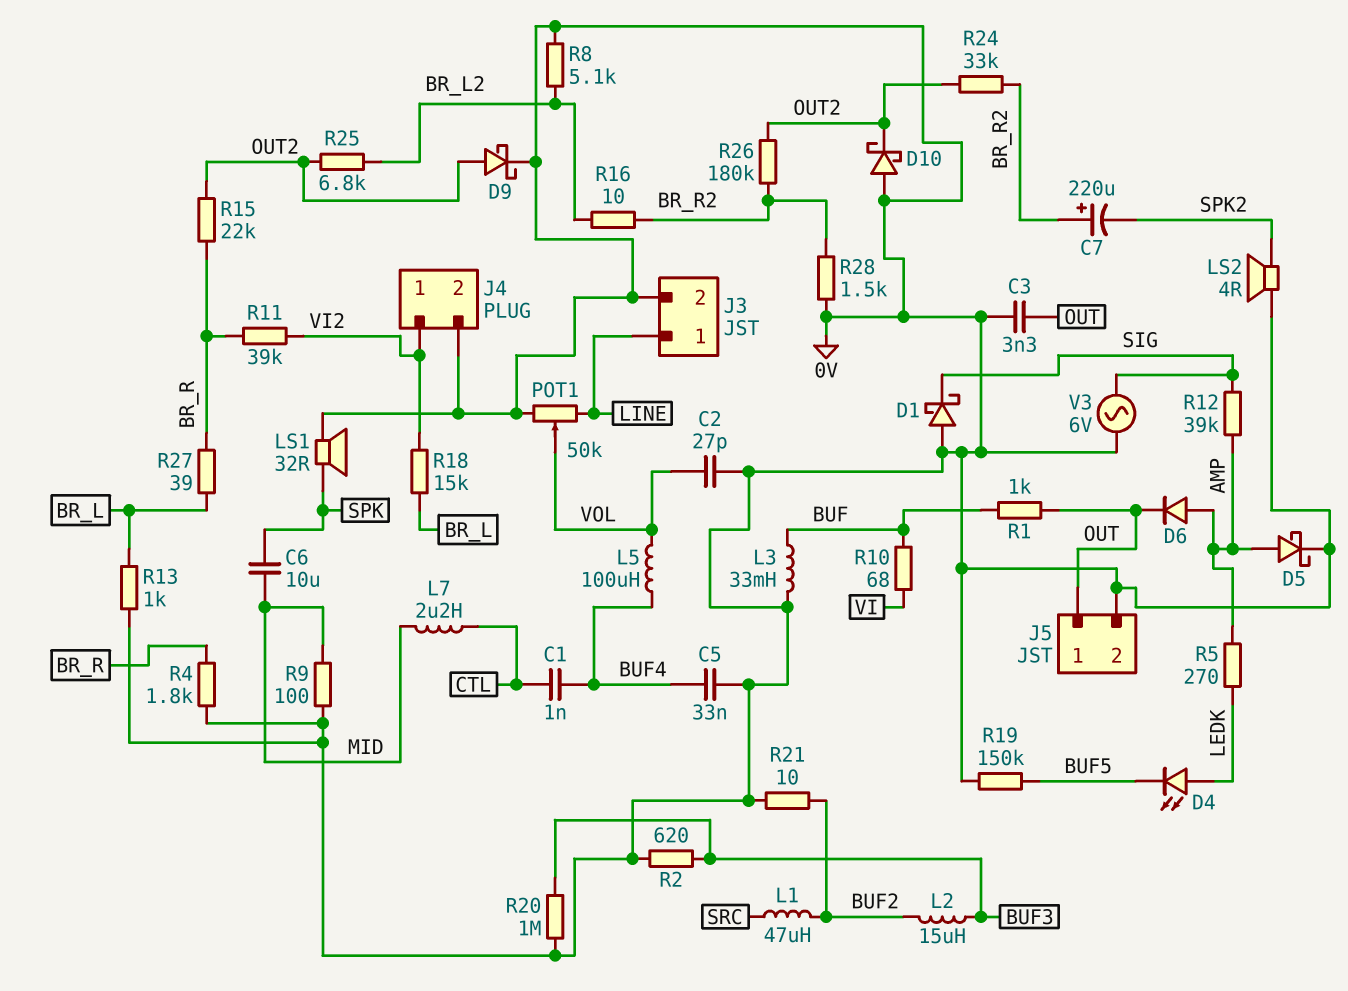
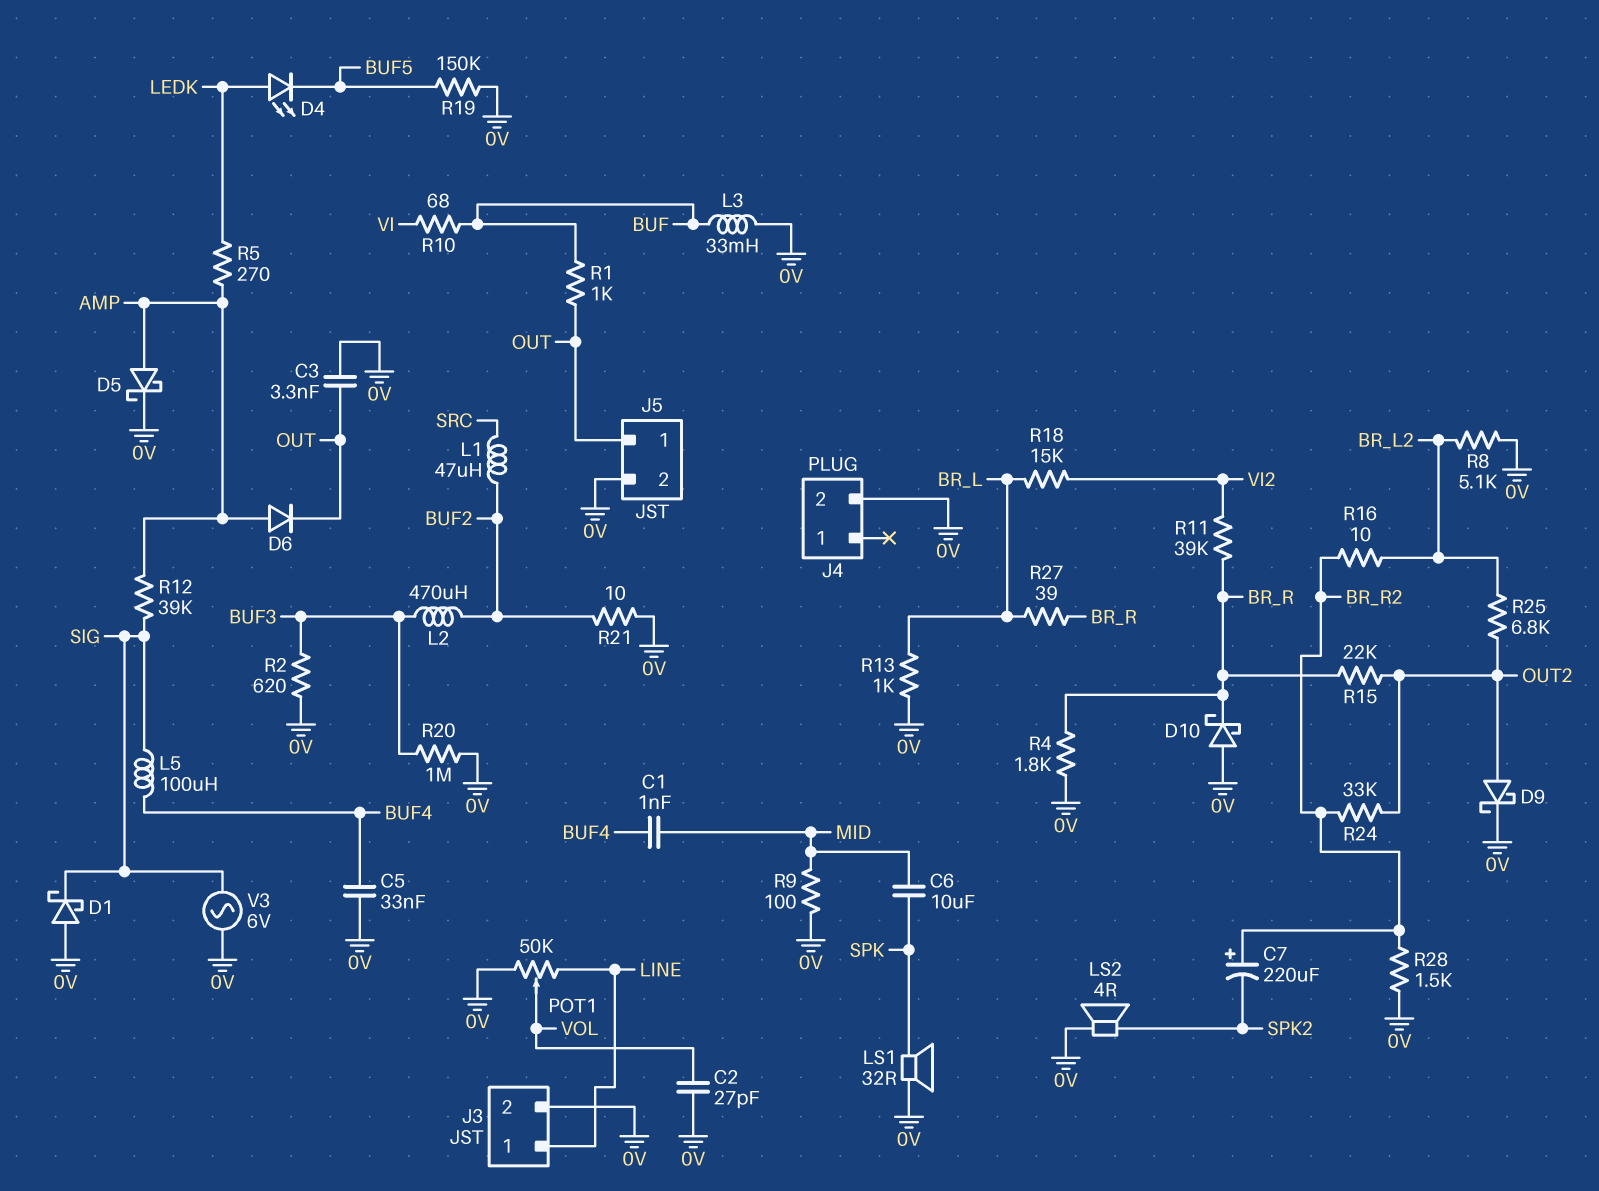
C1: 1nF (BUF4, CTL) -> 1nF (BUF4, MID)
D10: schottky (A 0V, K OUT2) -> schottky (A 0V, K BR_R)
J4 pin 1: VI2 -> none
L2: 15uH (BUF2, BUF3) -> 470uH (BUF2, BUF3)
L5: 100uH (BUF4, VOL) -> 100uH (BUF4, SIG)
L7: 2.2uH (CTL, MID) -> none
R26: 180k (BR_R2, OUT2) -> none

